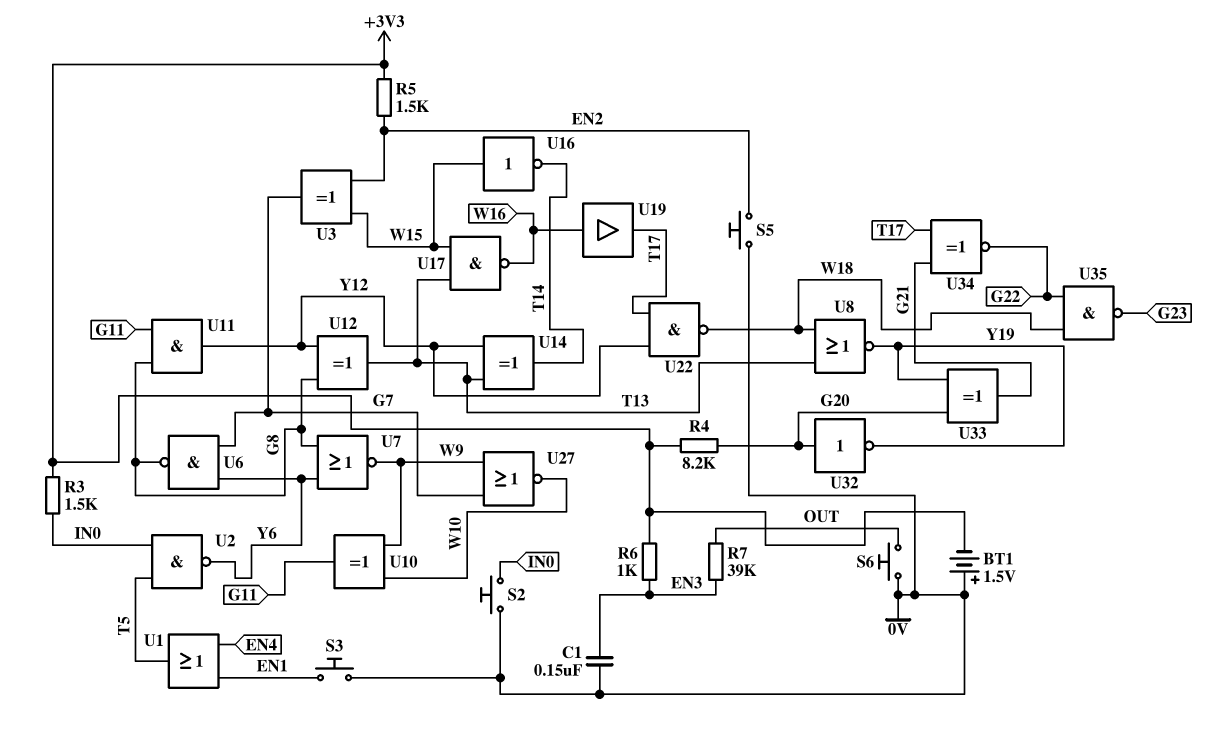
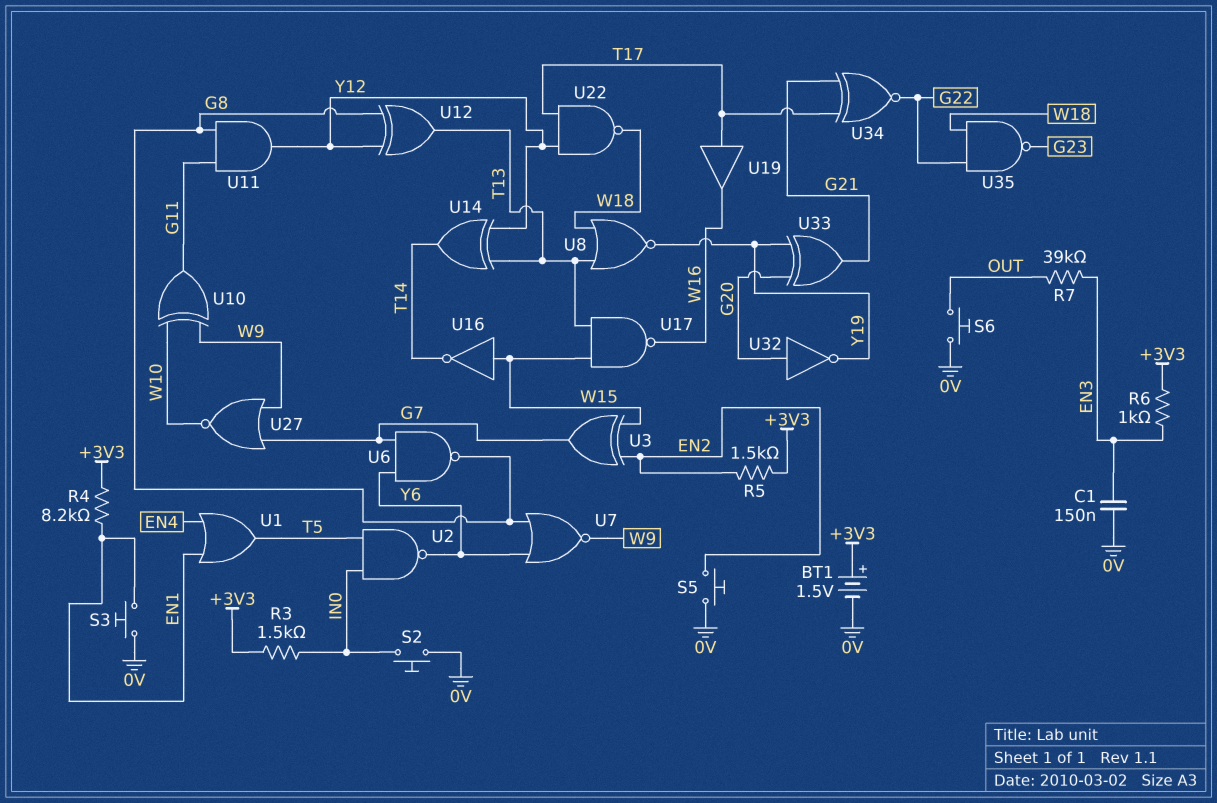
BT1: 1.5V (plus 0V, minus +3V3) -> 1.5V (plus +3V3, minus 0V)
R4: 8.2k (+3V3, G20) -> 8.2k (+3V3, EN1)
U19: buffer (in W16, out T17) -> buffer (in T17, out W16)

